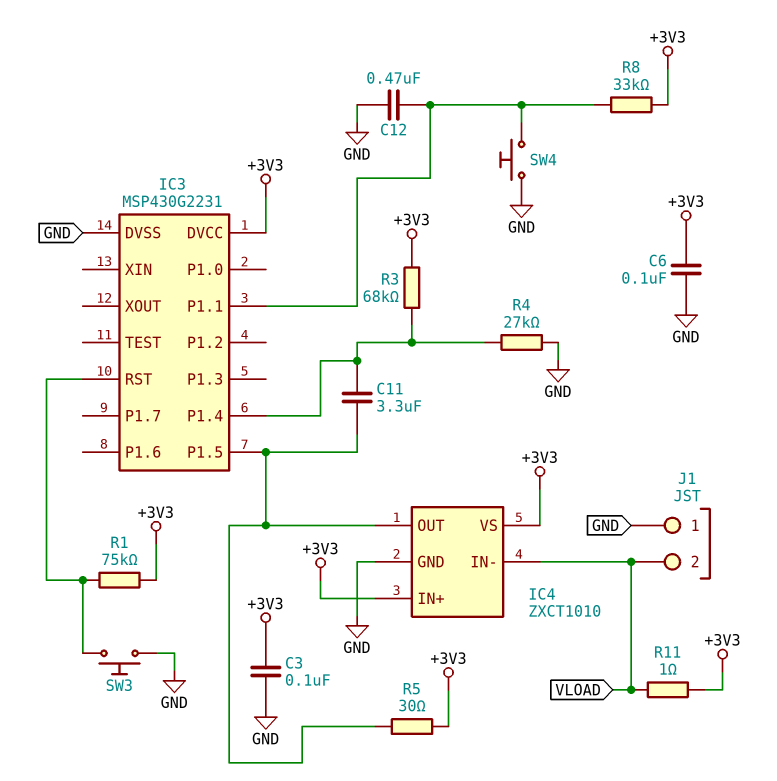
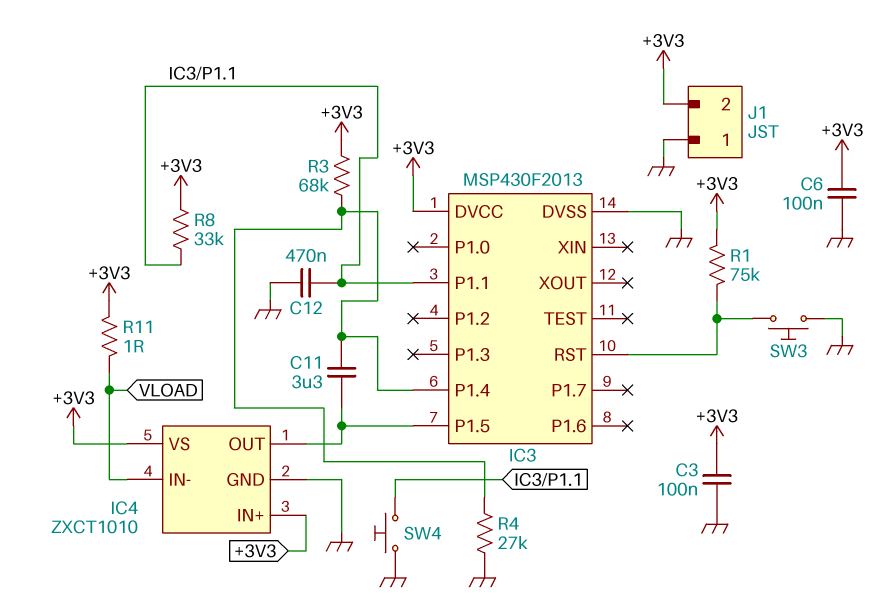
IC3: MSP430G2231 -> MSP430F2013
J1 pin 2: VLOAD -> +3V3
R5: 30 (+3V3, IC3/P1.5) -> none

